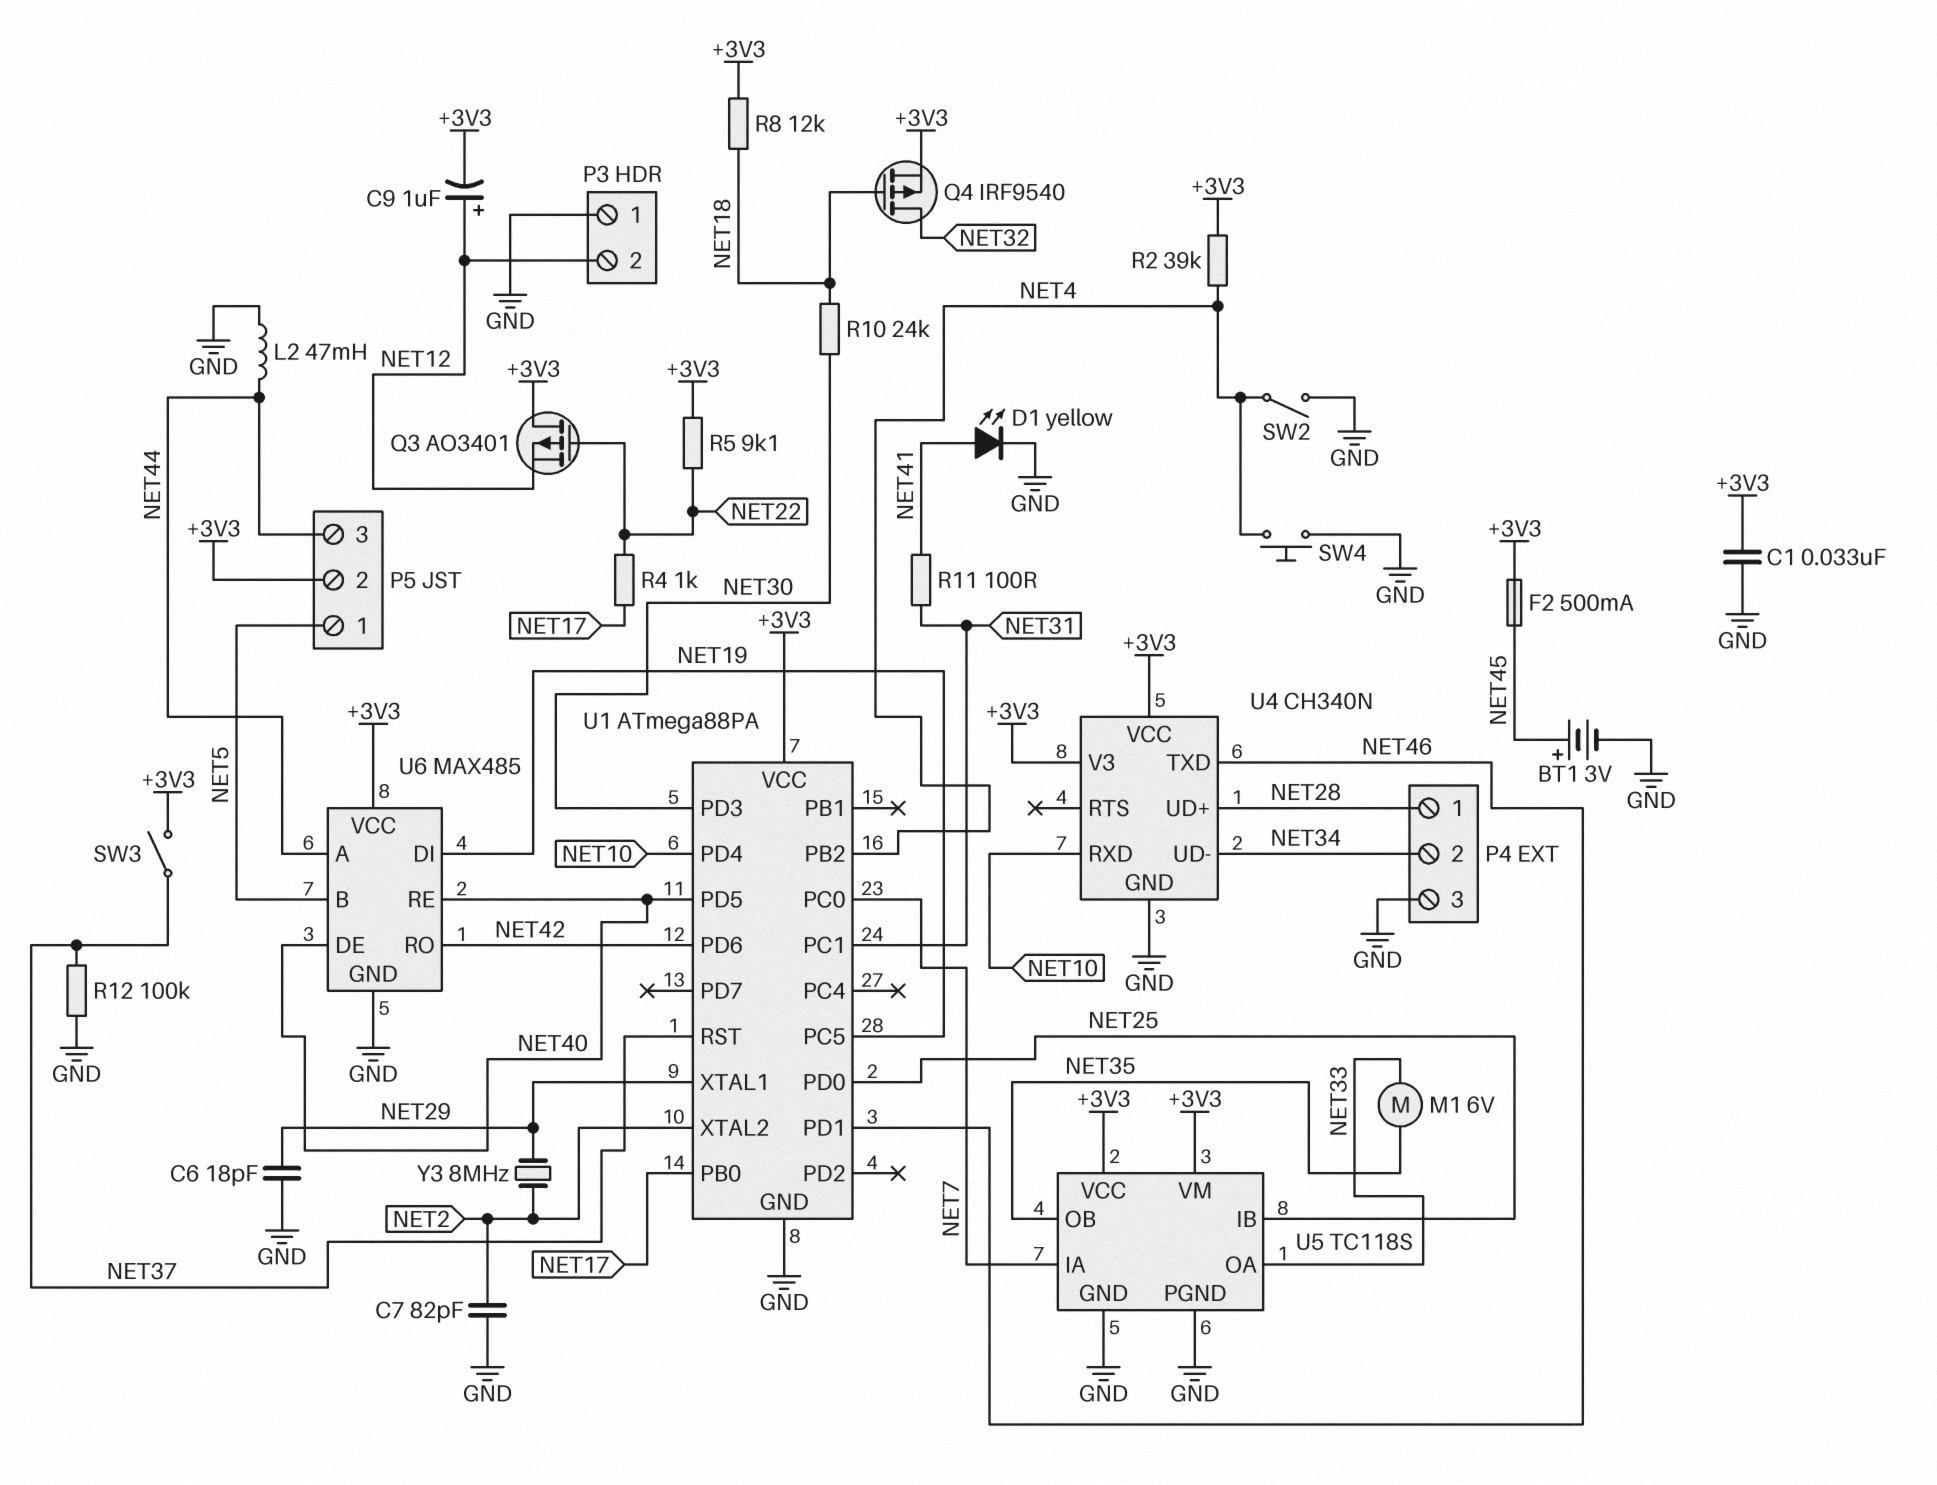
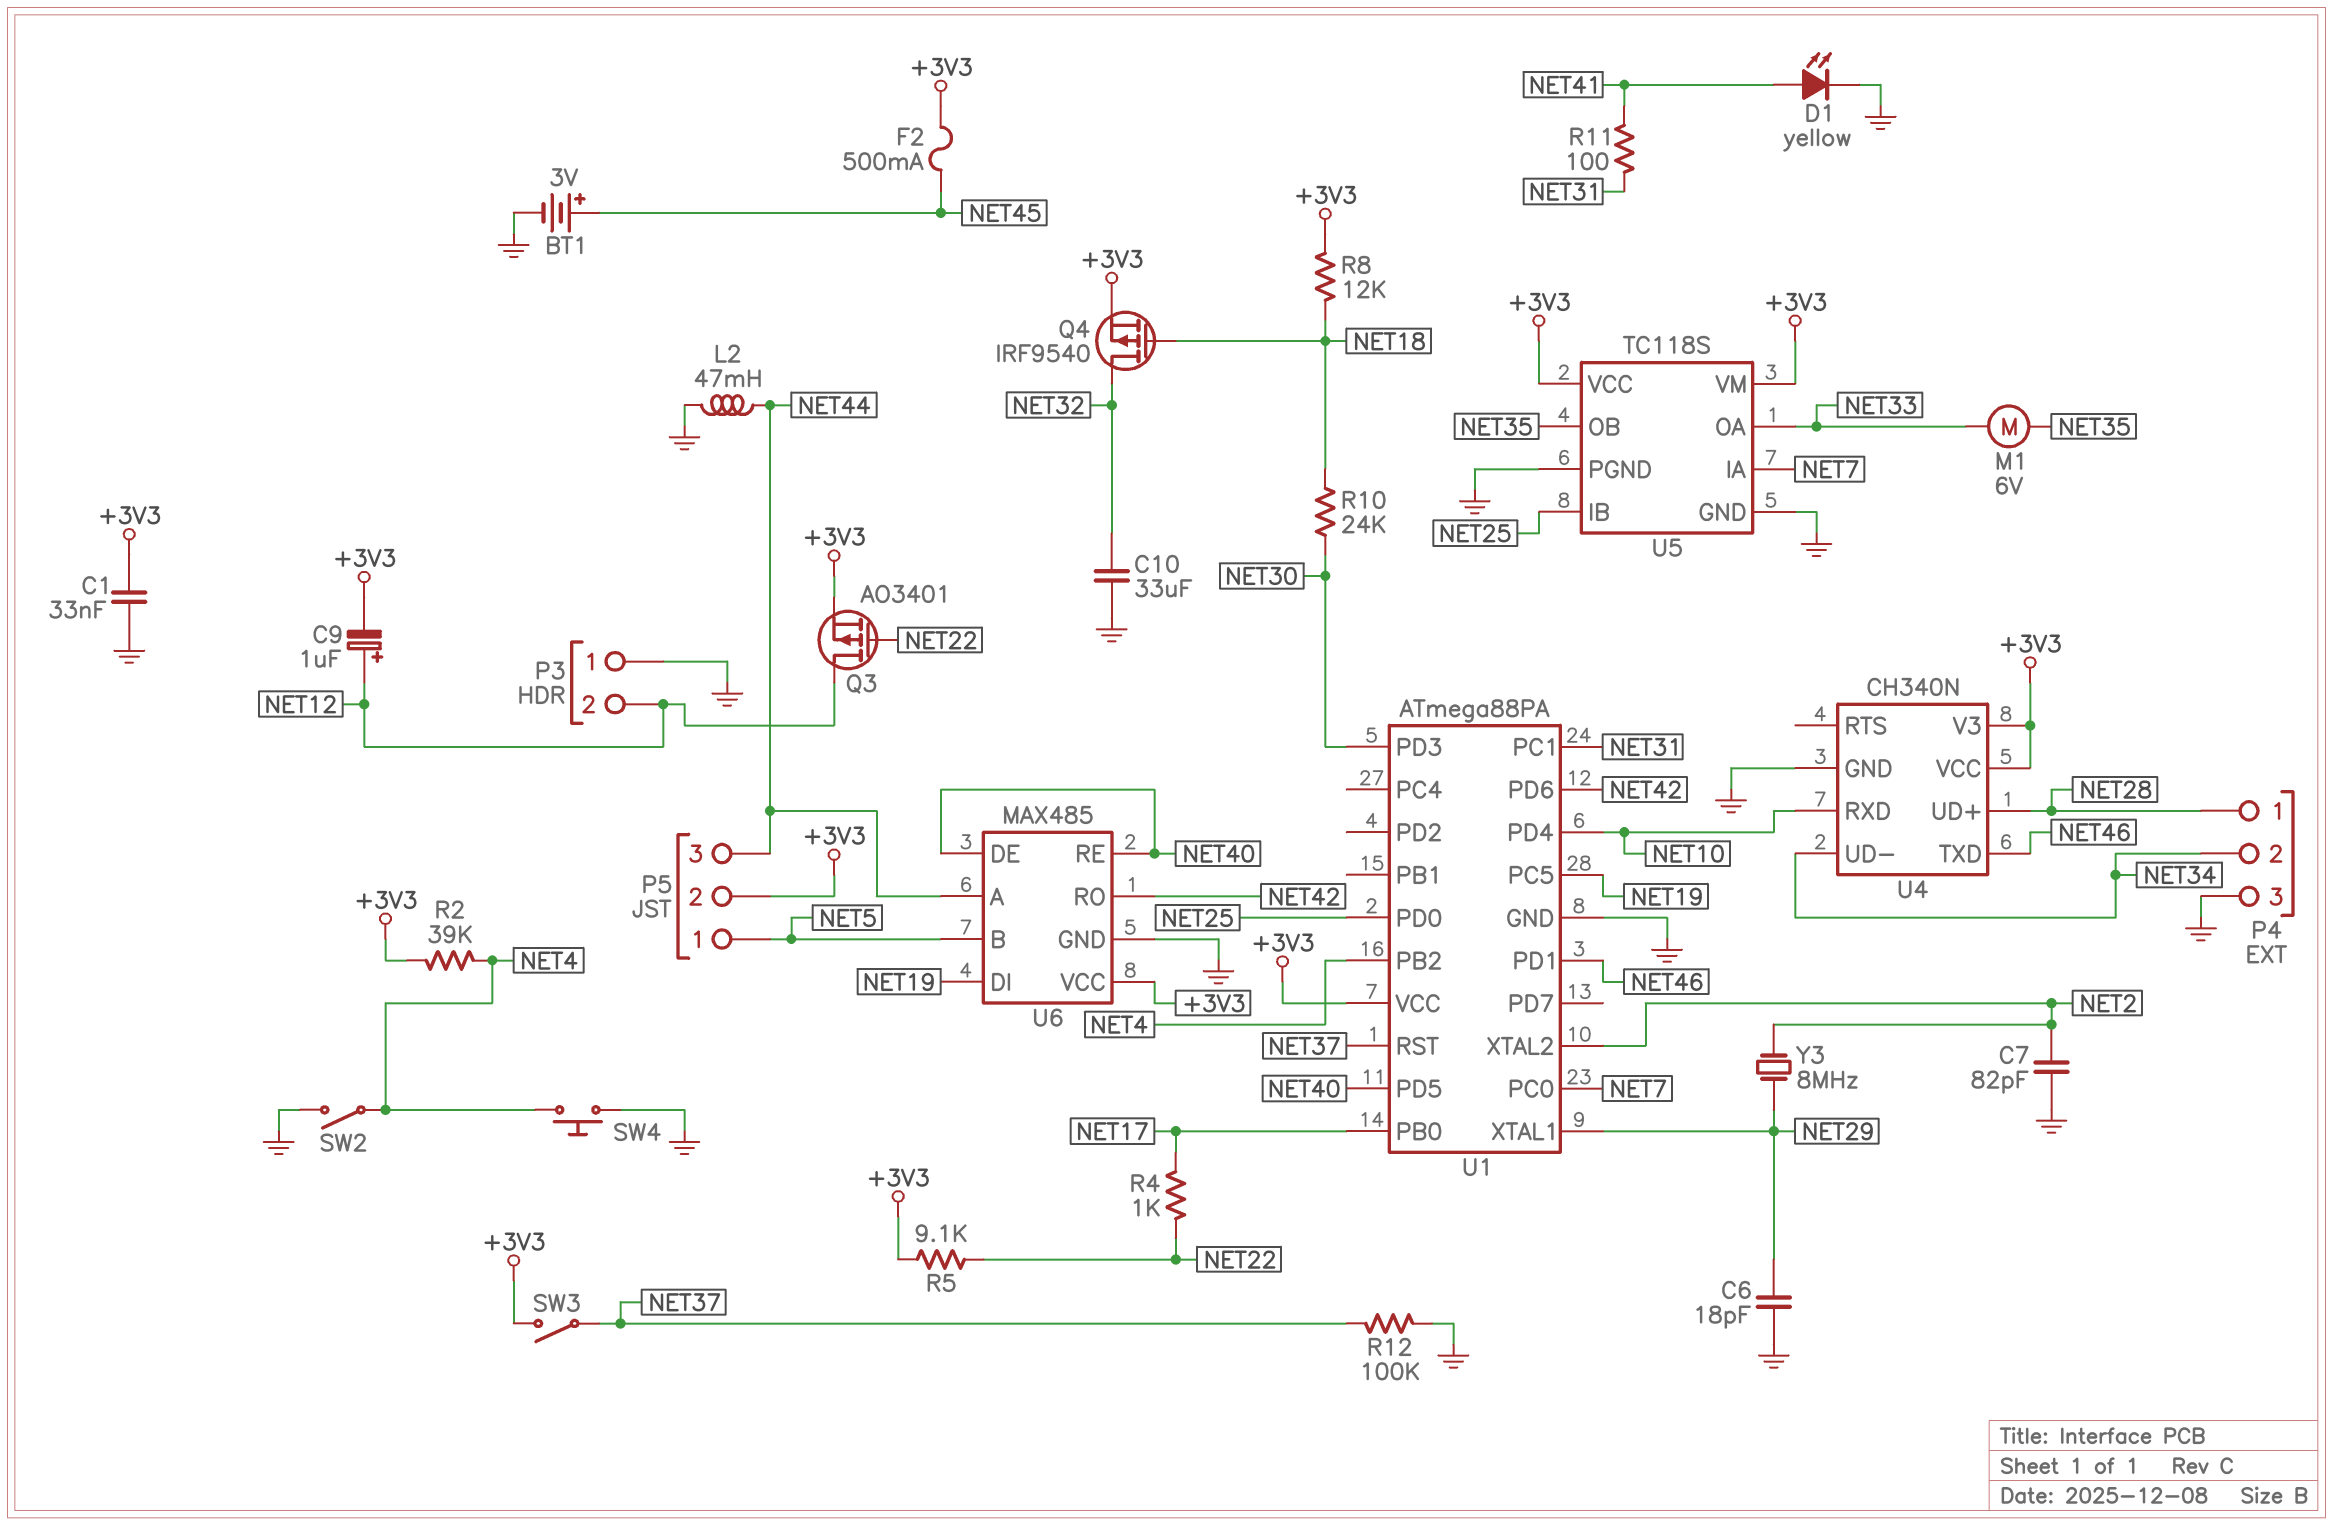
C10: none -> 33uF (GND, NET32)
Q3: PMOS AO3401 (G NET22, D +3V3, S NET12) -> PMOS AO3401 (G NET22, D NET12, S +3V3)

